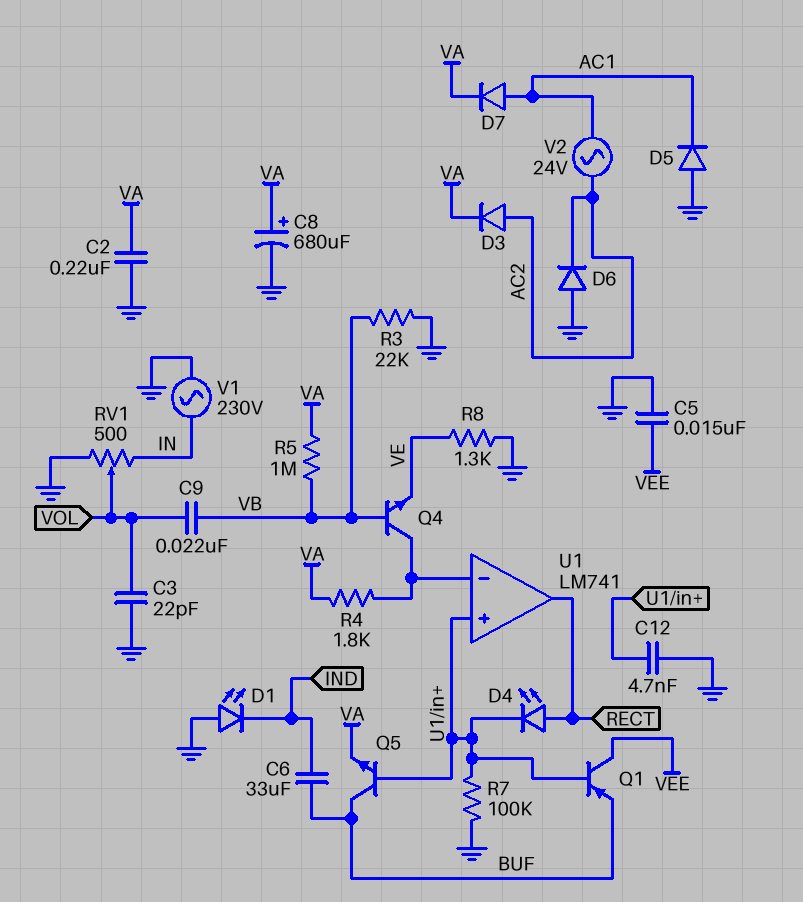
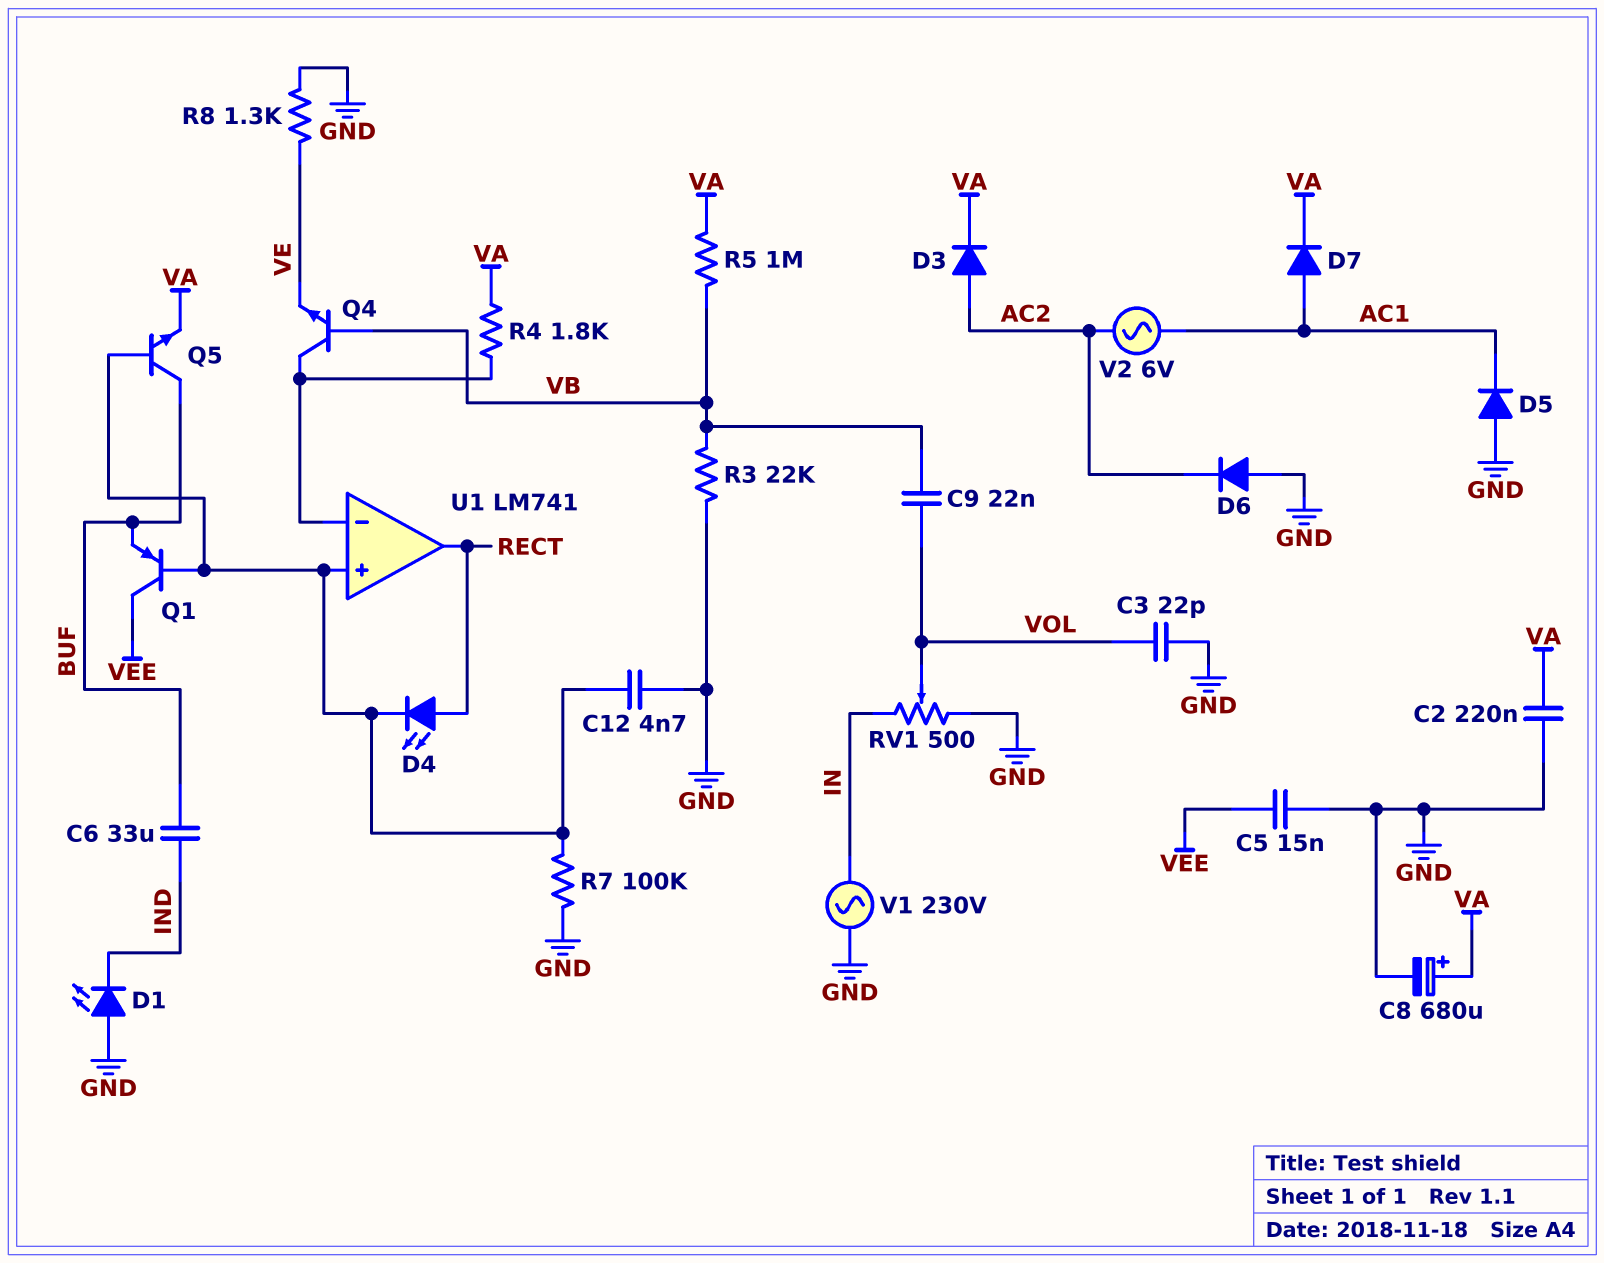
V2: AC 24V (AC1, AC2) -> AC 6V (AC1, AC2)

